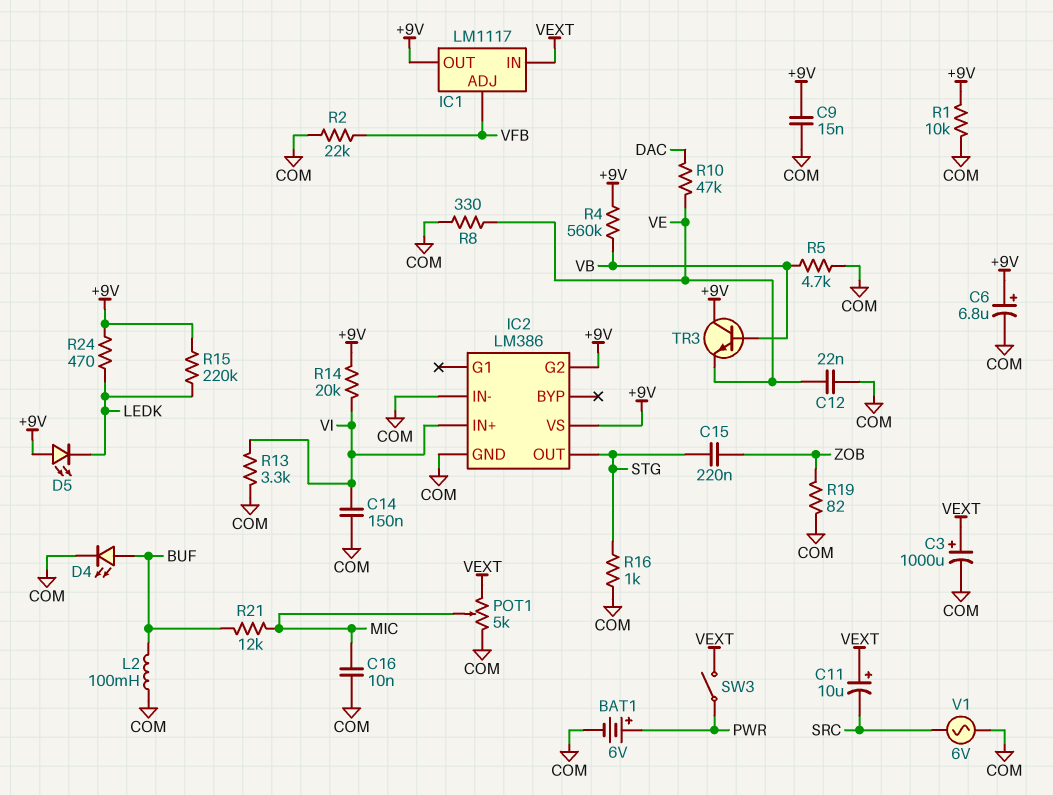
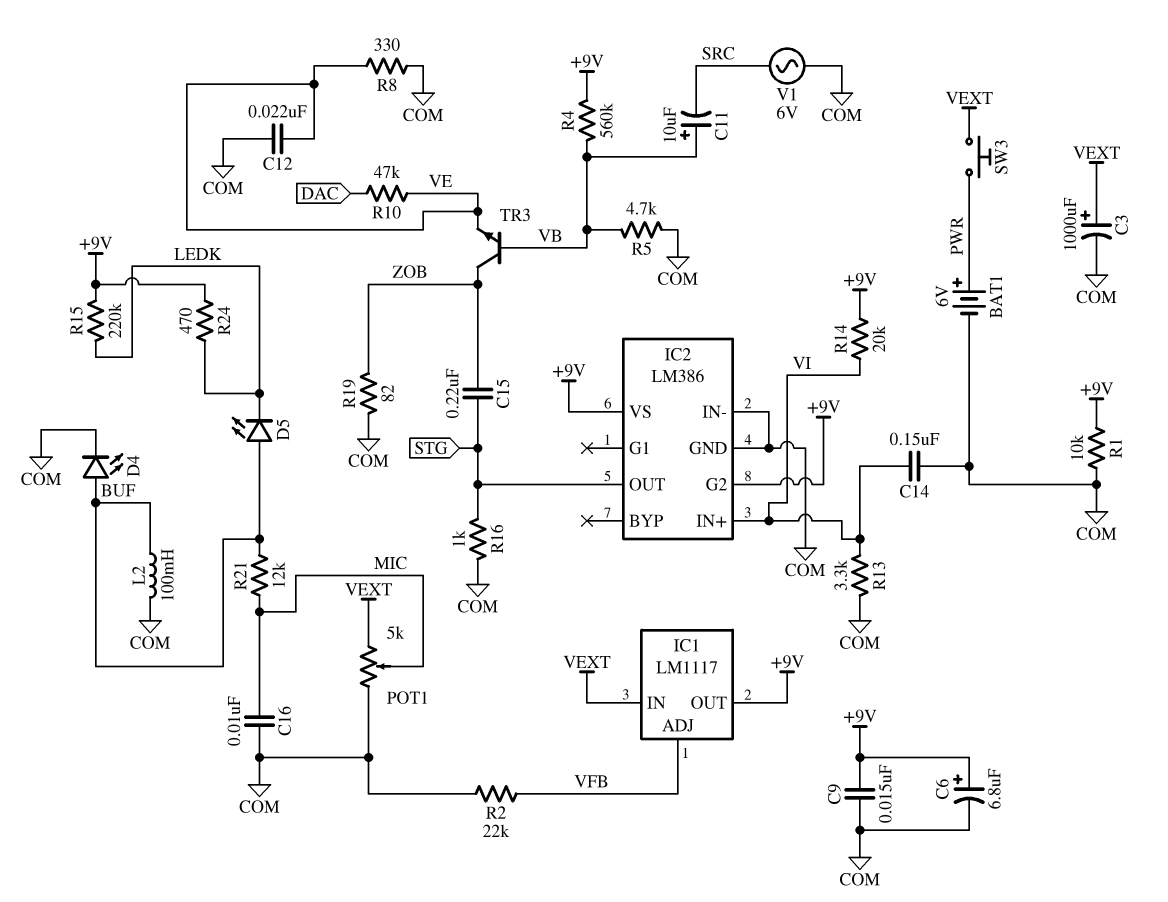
C11: 10uF (plus VEXT, minus SRC) -> 10uF (plus VB, minus SRC)
D5: LED (A +9V, K LEDK) -> LED (A BUF, K LEDK)
SW3: switch (PWR, VEXT) -> button (PWR, VEXT)
TR3: NPN (B VB, C +9V, E VE) -> NPN (B VB, C ZOB, E VE)

